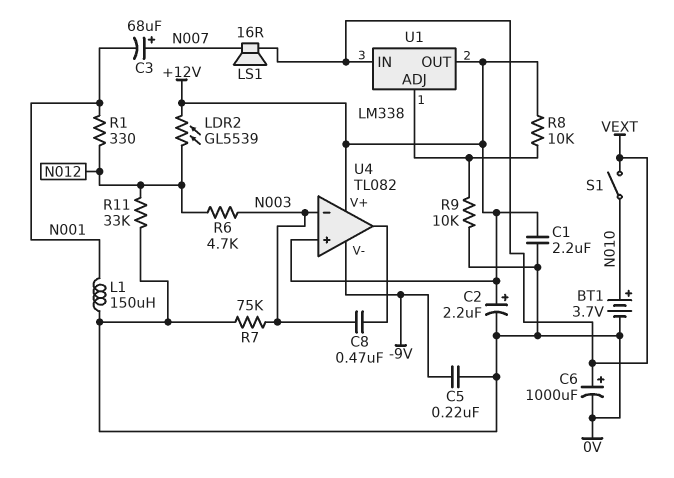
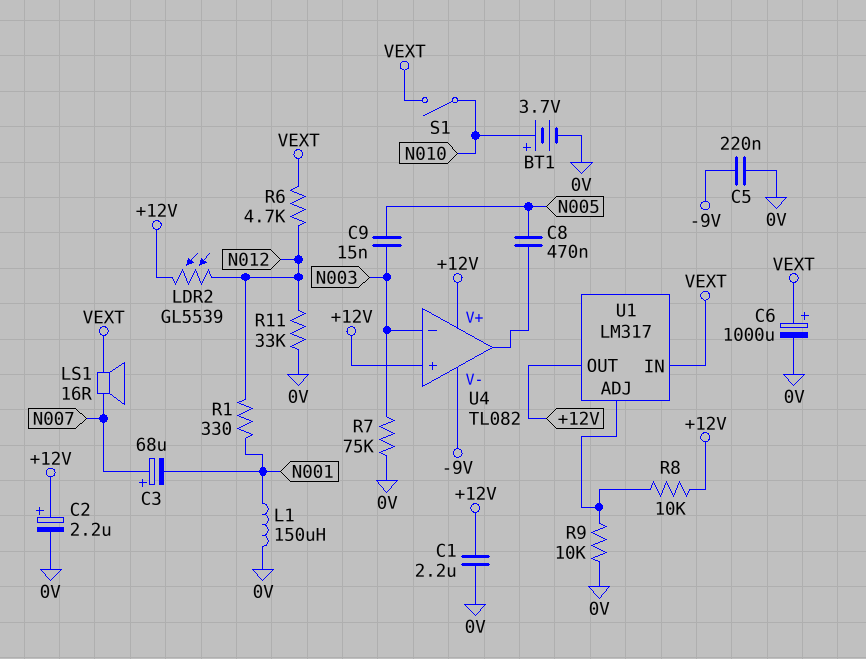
C8: 470nF (N003, U4/out) -> 470nF (N005, U4/out)
C9: none -> 15nF (N003, N005)
R6: 4.7k (N003, N012) -> 4.7k (N012, VEXT)
U1: LM338 -> LM317

